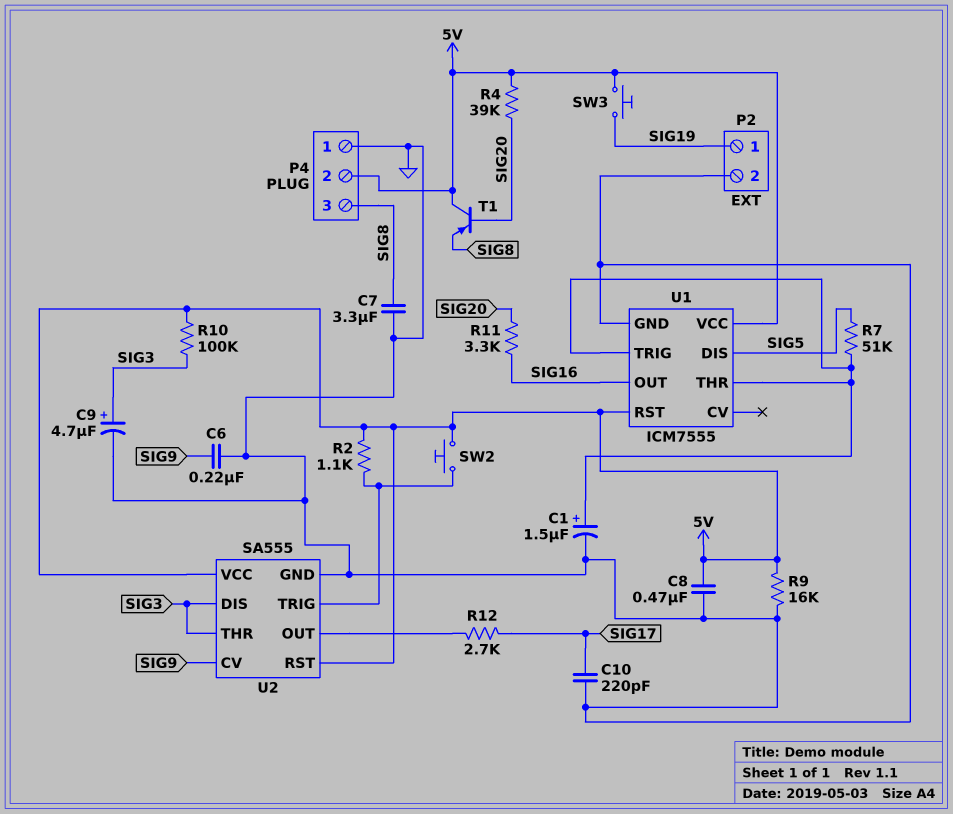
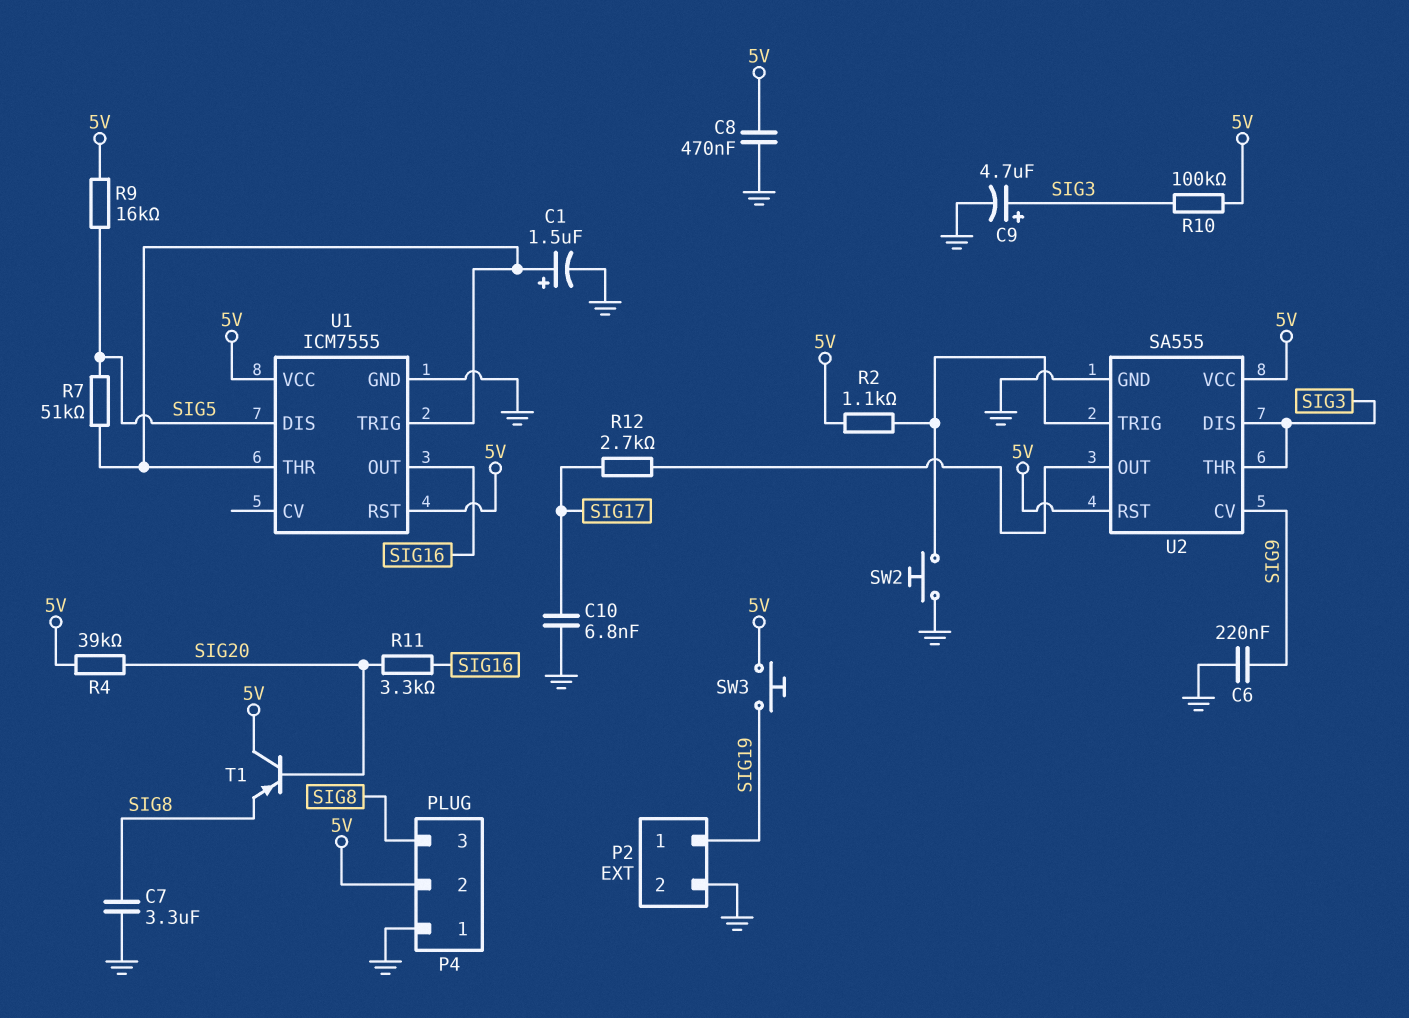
C10: 220pF (GND, SIG17) -> 6.8nF (GND, SIG17)
R9: 16k (5V, GND) -> 16k (5V, SIG5)
SW2: button (5V, U2/TRIG) -> button (GND, U2/TRIG)

